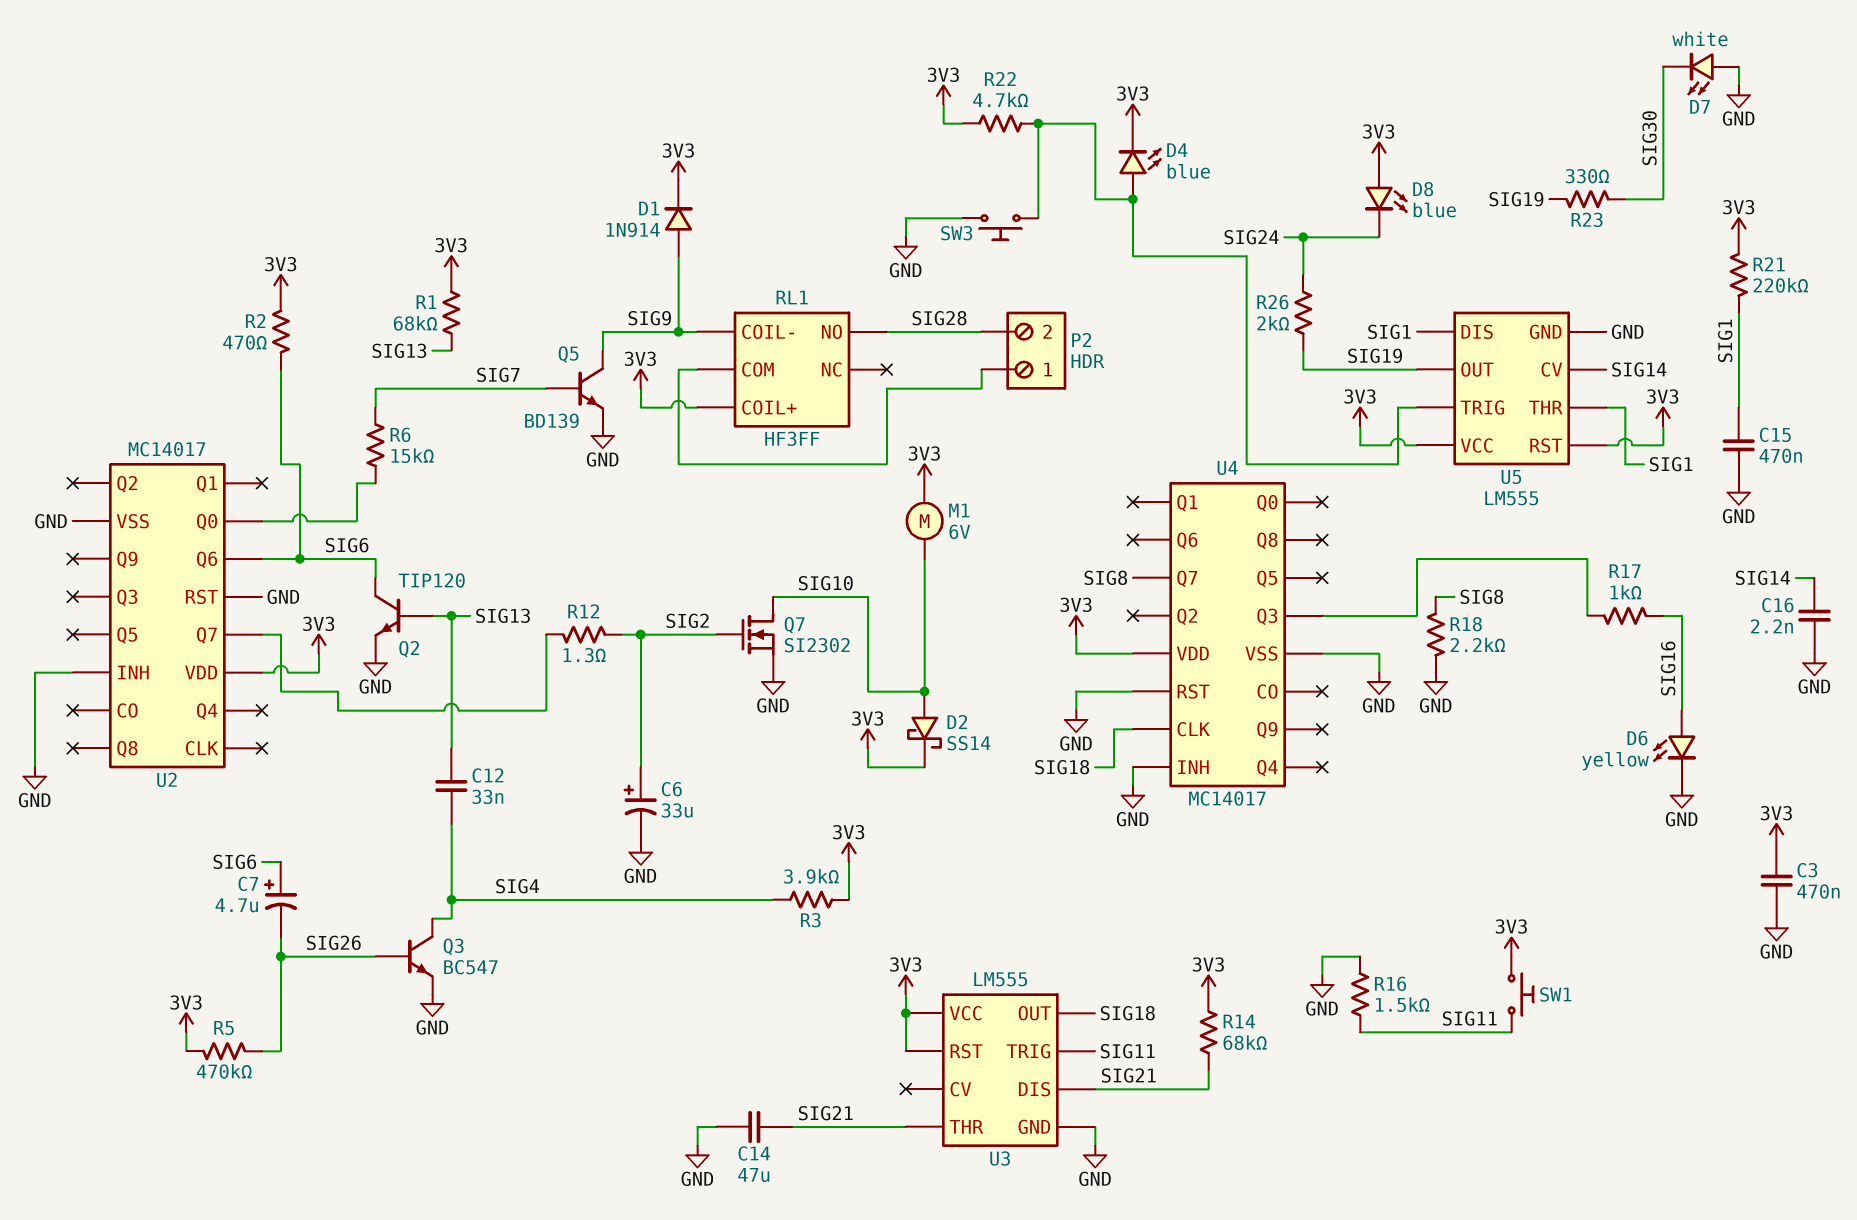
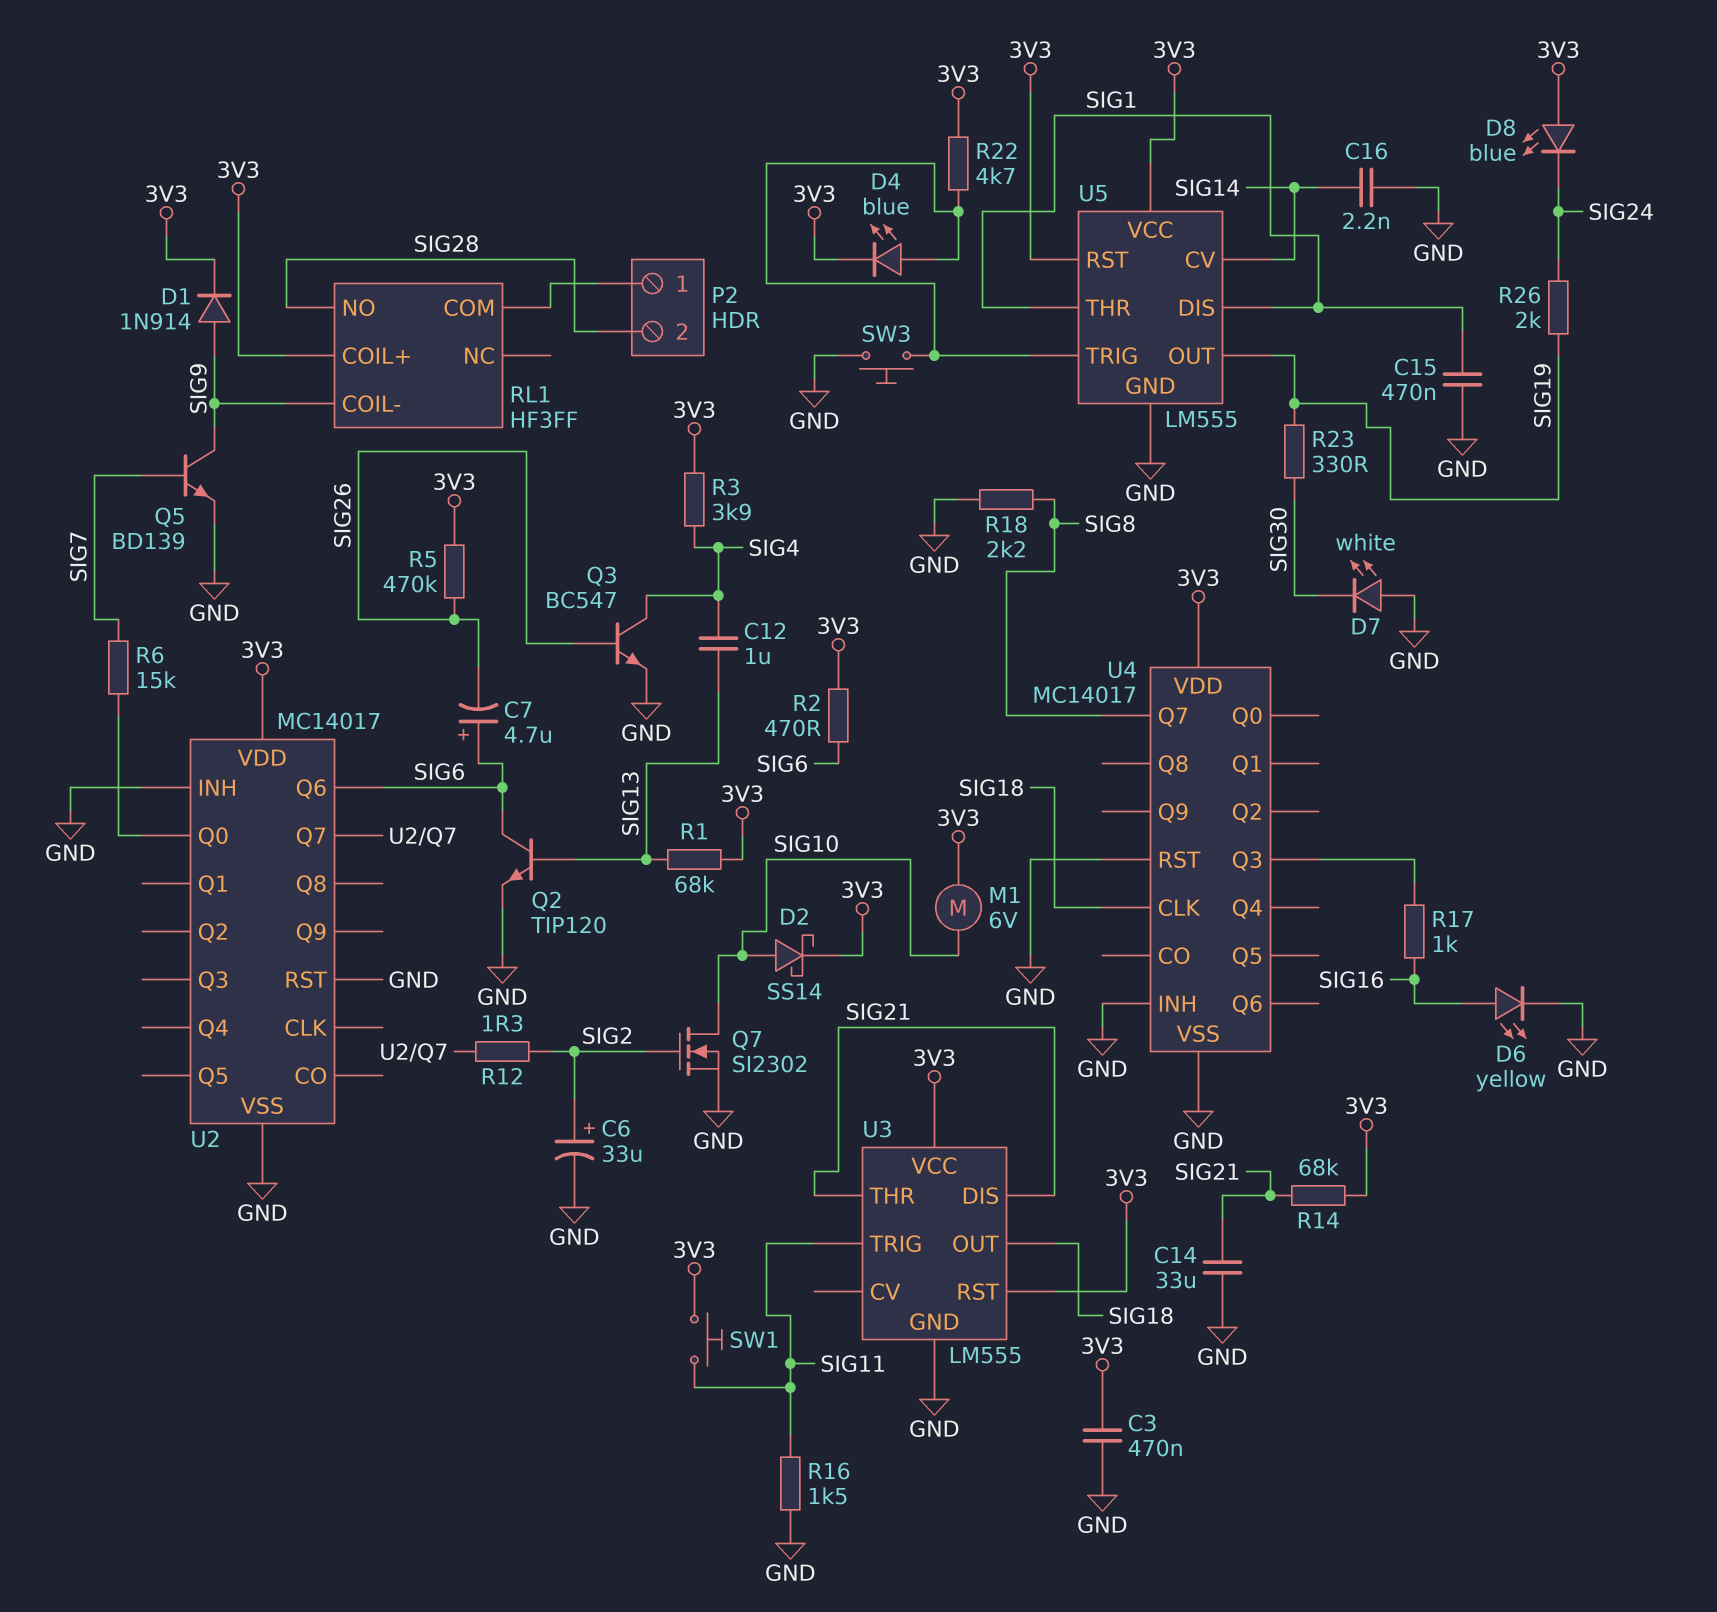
C12: 33nF (SIG4, SIG13) -> 1uF (SIG4, SIG13)
C14: 47uF (GND, SIG21) -> 33uF (GND, SIG21)
R21: 220k (3V3, SIG1) -> none

